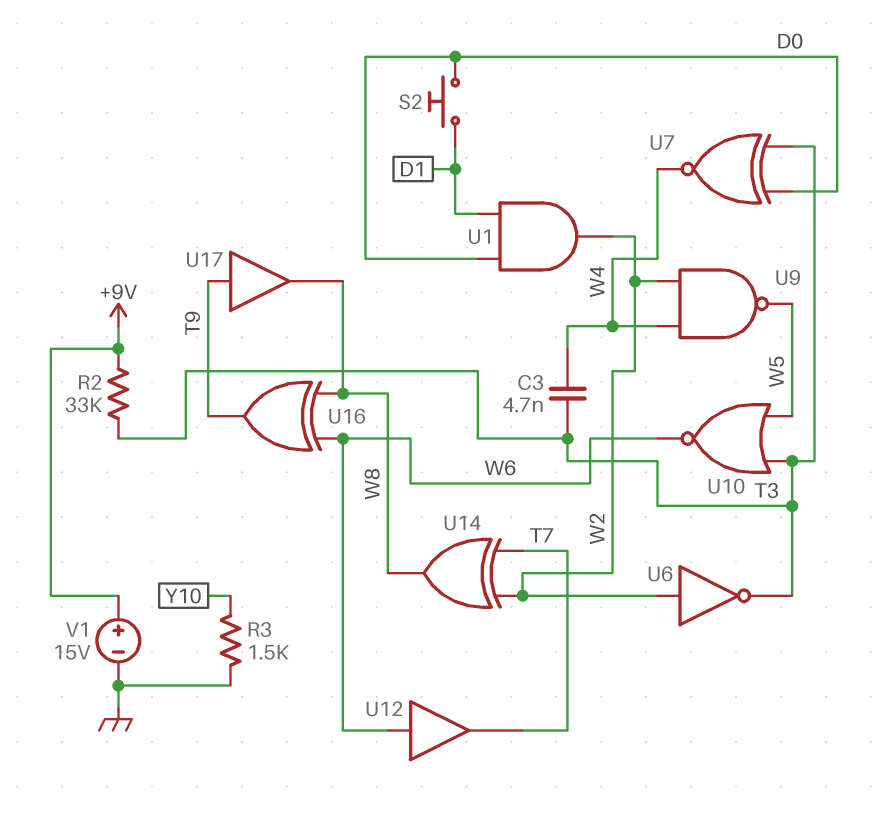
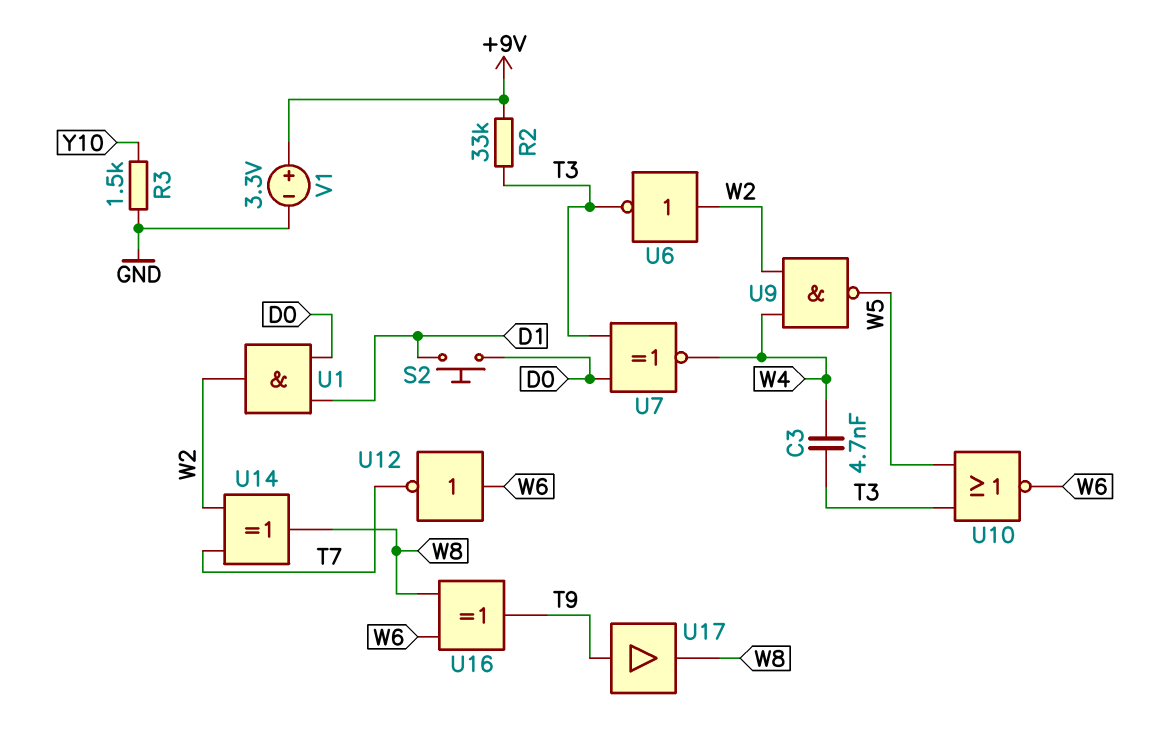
U12: buffer (in W6, out T7) -> NOT (in W6, out T7)
V1: 15V (plus +9V, minus GND) -> 3.3V (plus +9V, minus GND)

